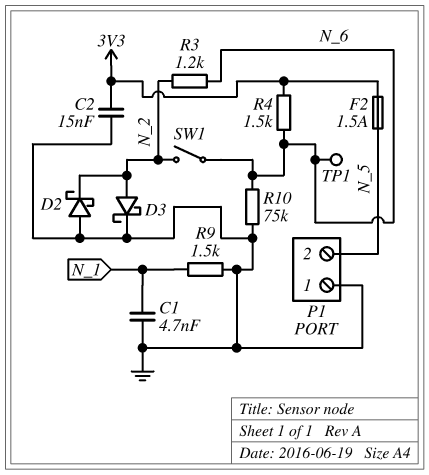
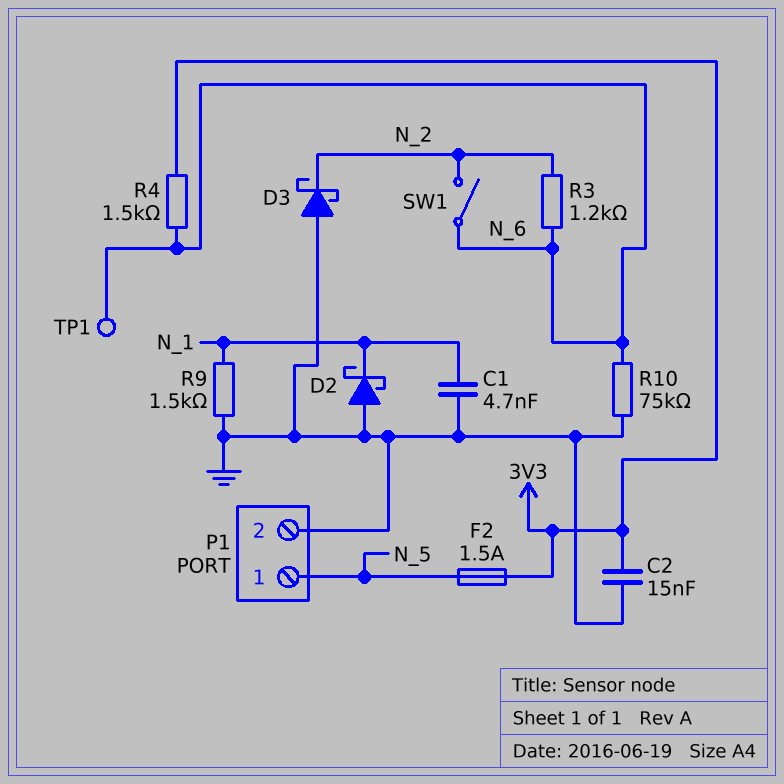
D2: schottky (A GND, K N_2) -> schottky (A GND, K N_1)
D3: schottky (A N_2, K GND) -> schottky (A GND, K N_2)
P1 pin 1: GND -> N_5
P1 pin 2: N_5 -> GND

